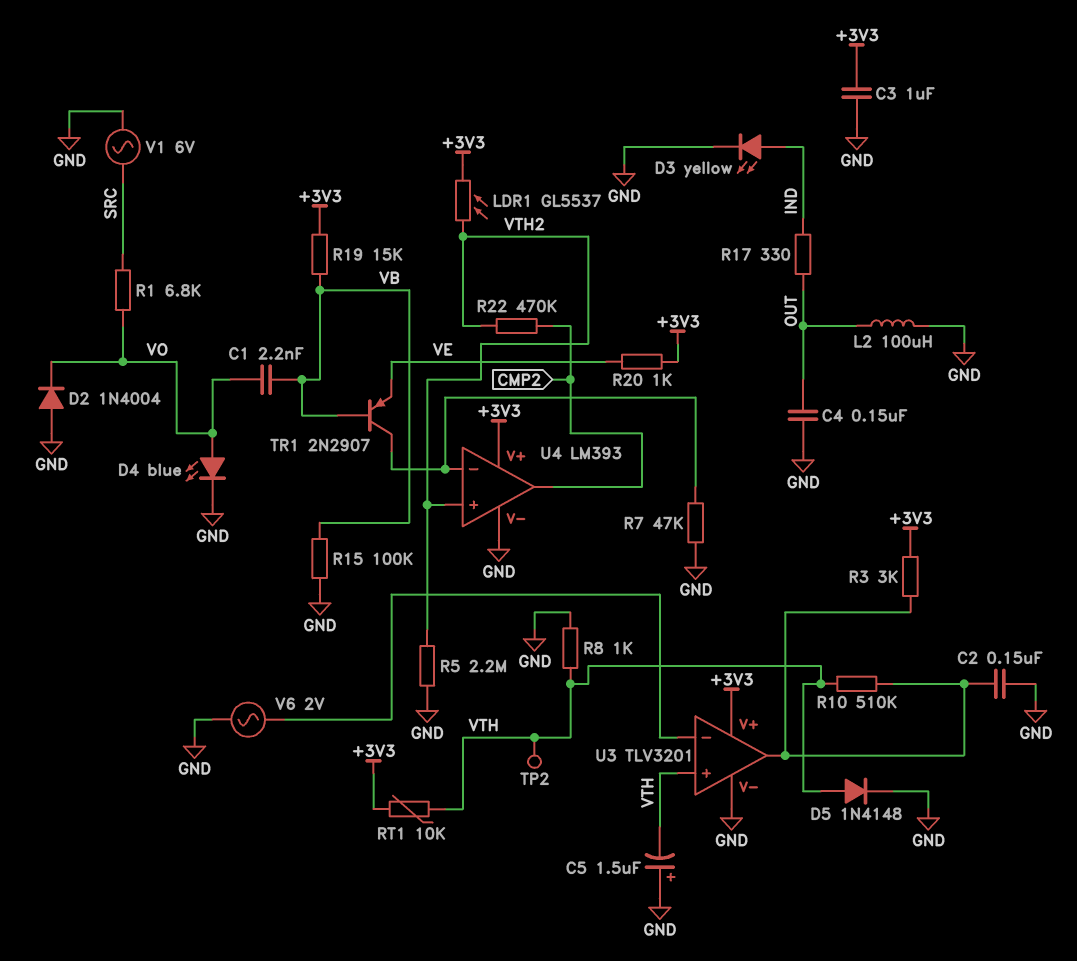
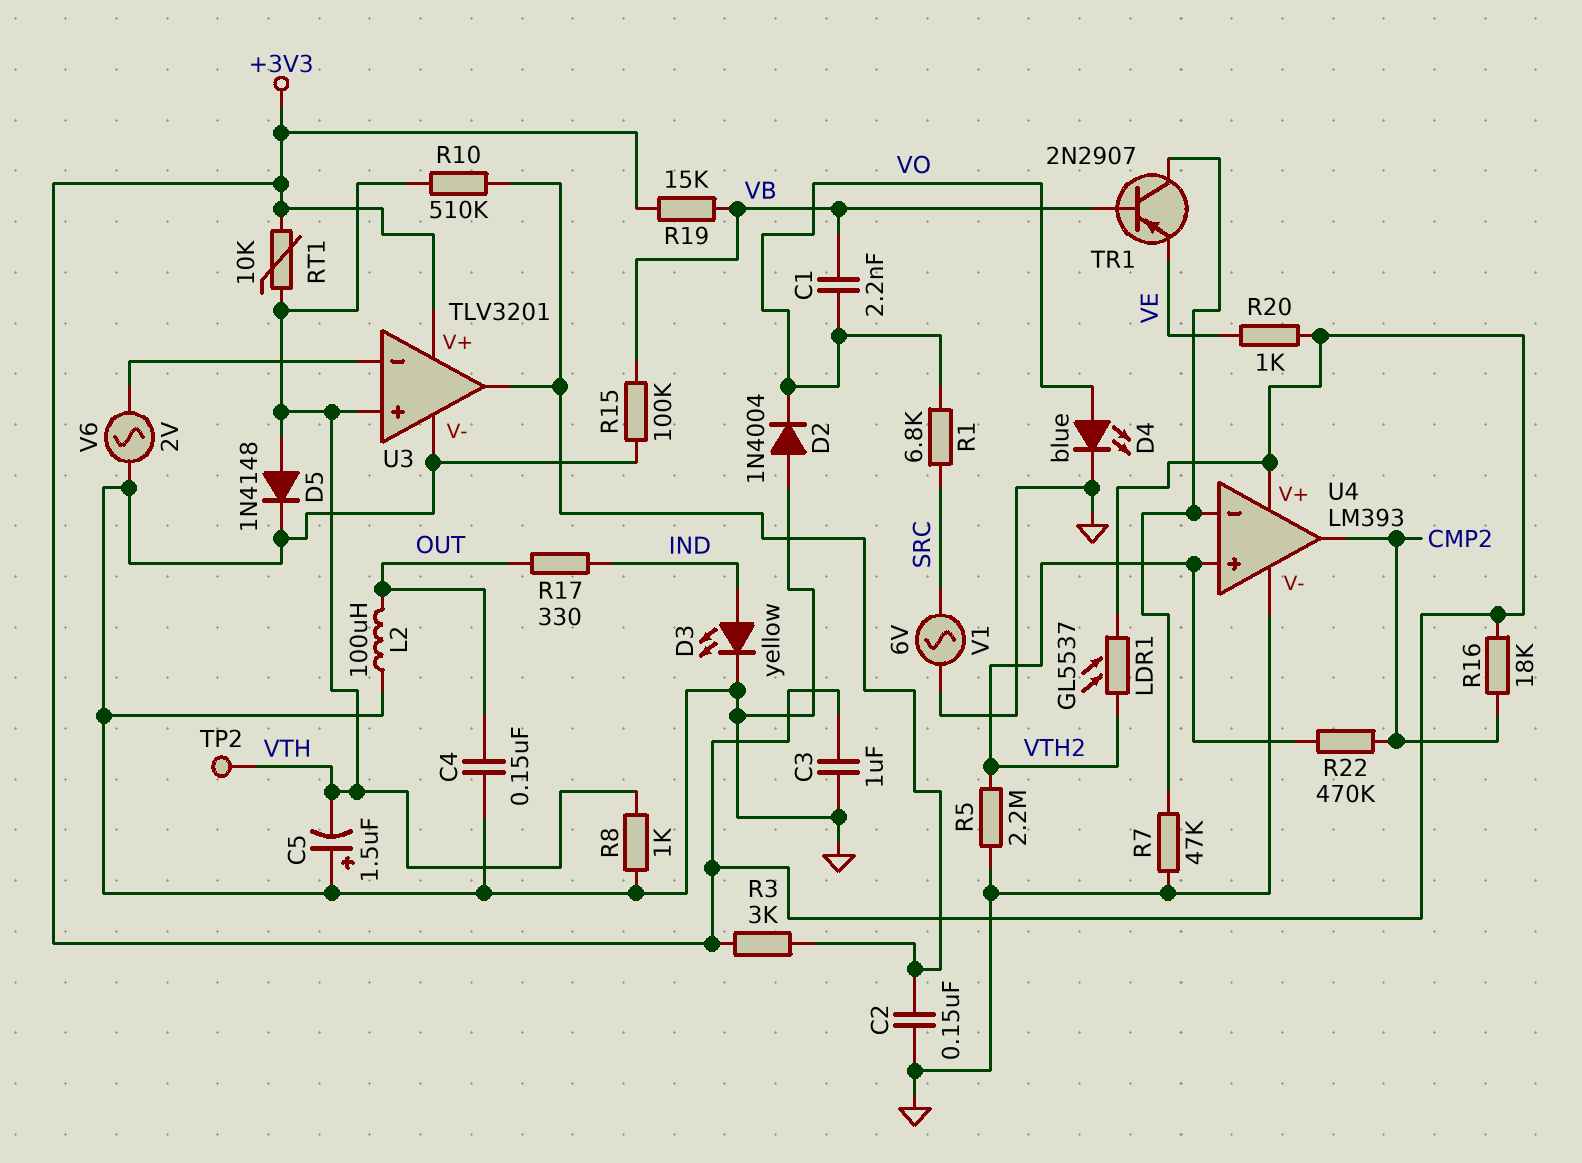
R16: none -> 18k (+3V3, CMP2)

